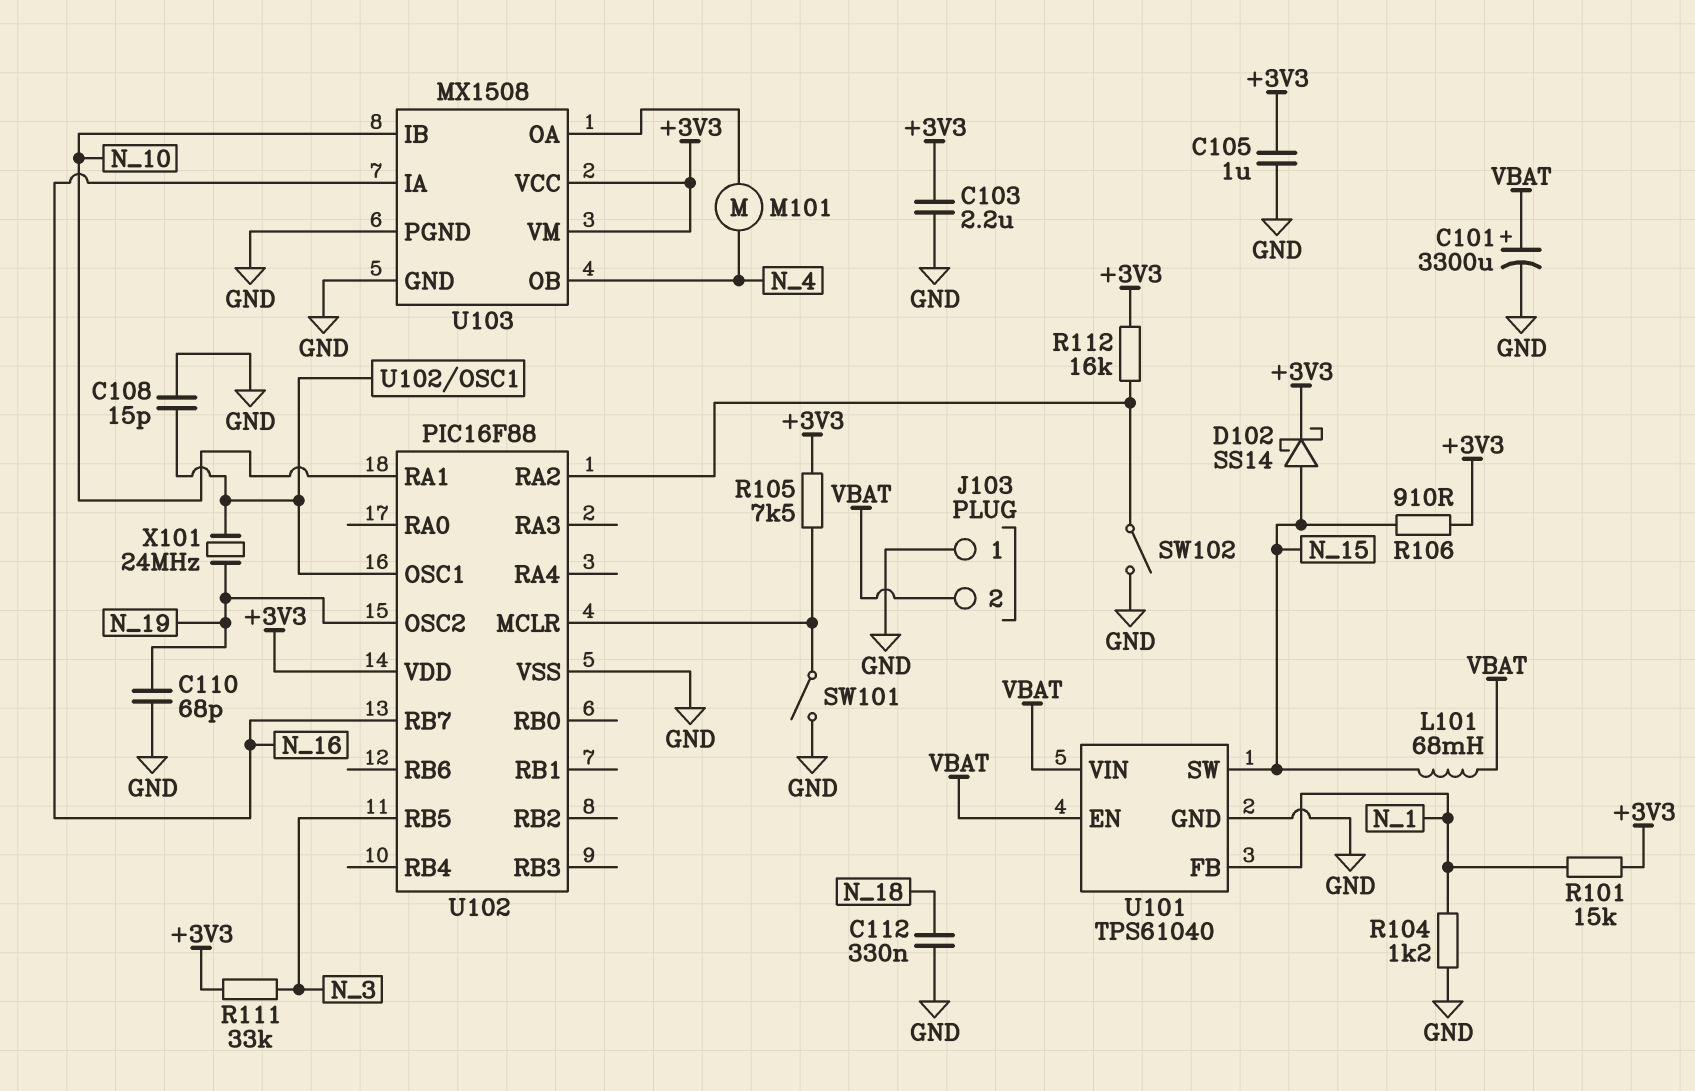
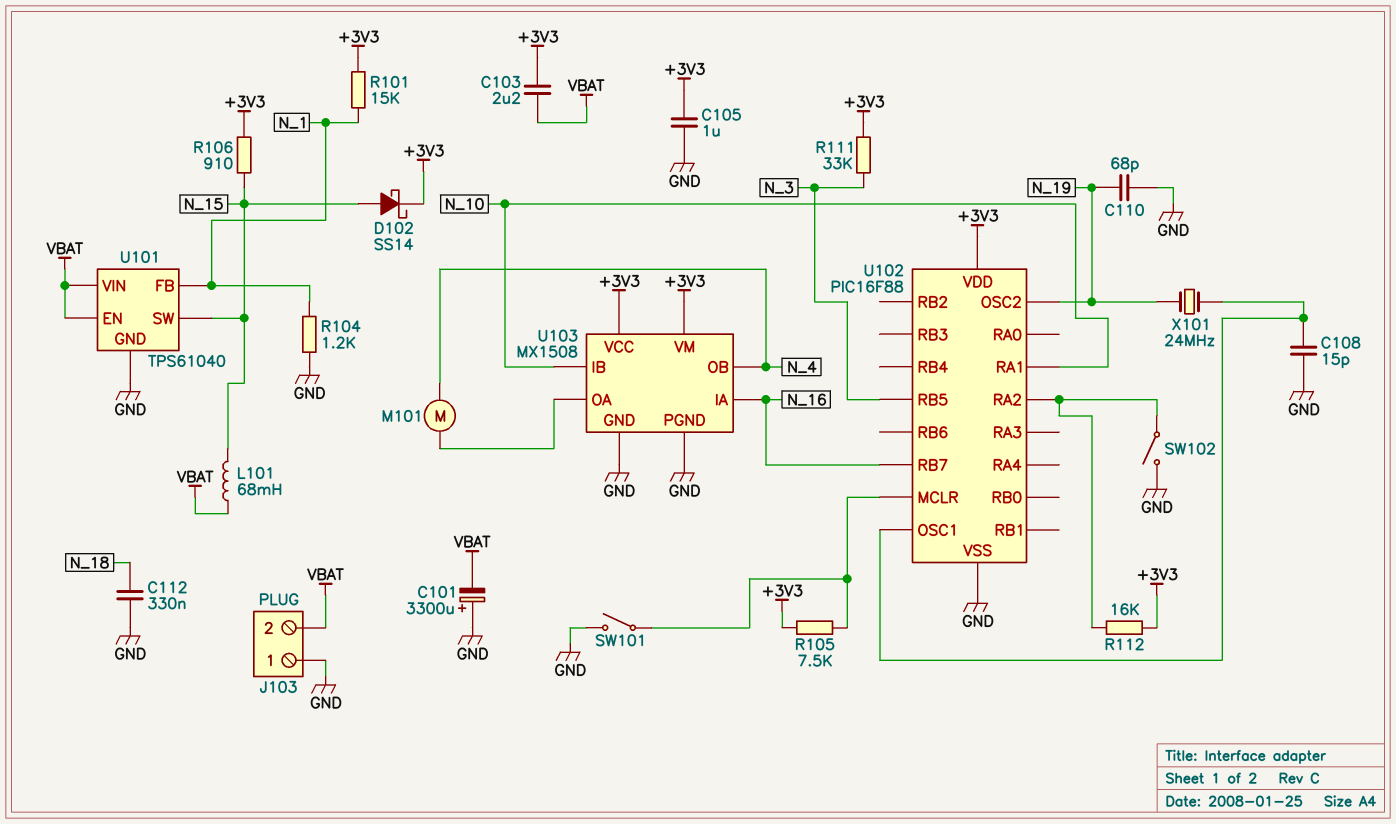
C101: 3300uF (plus VBAT, minus GND) -> 3300uF (plus GND, minus VBAT)
C103: 2.2uF (+3V3, GND) -> 2.2uF (+3V3, VBAT)

